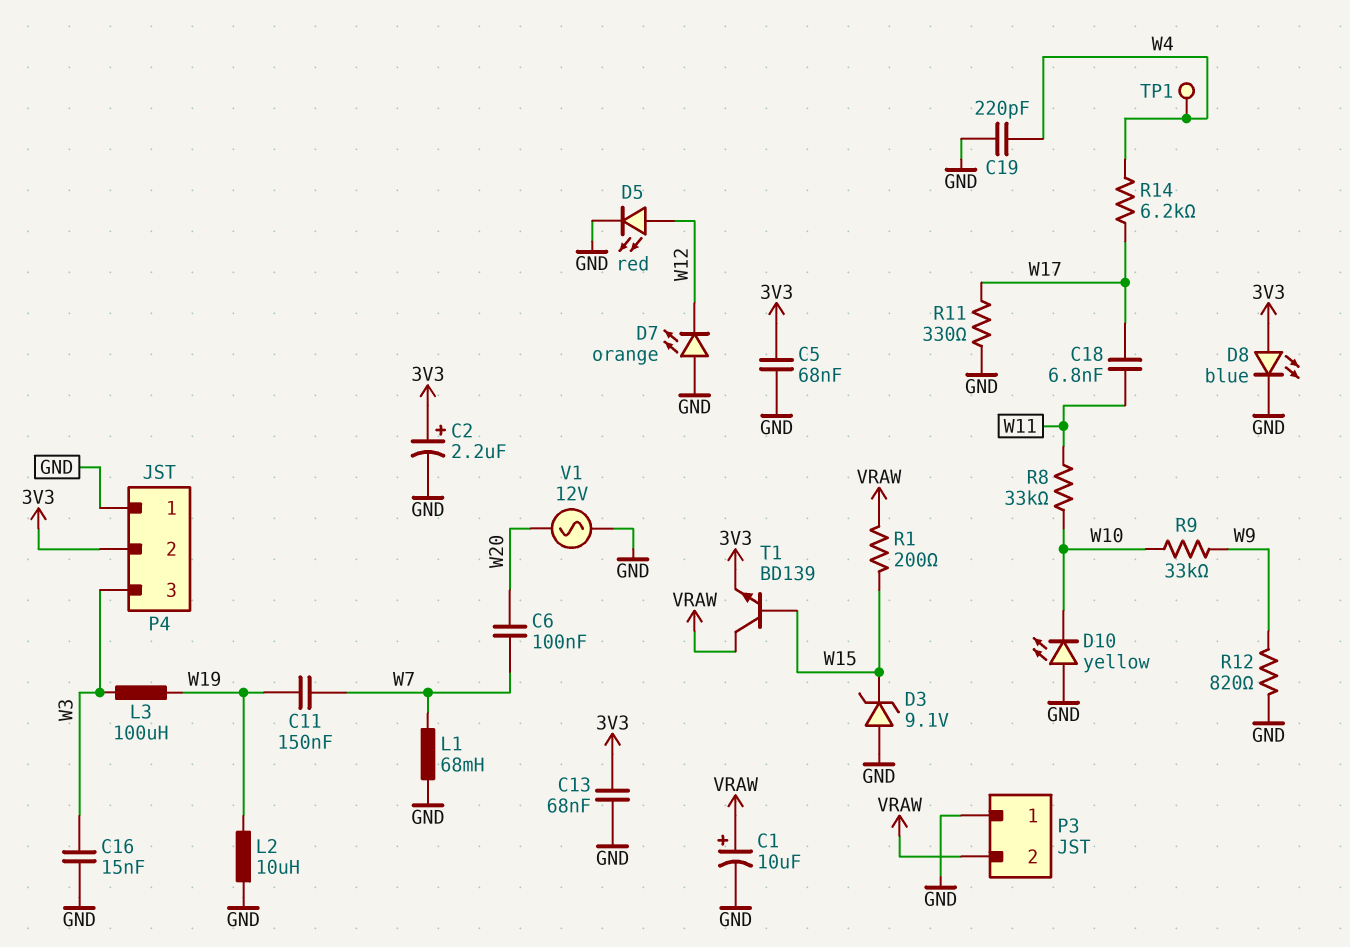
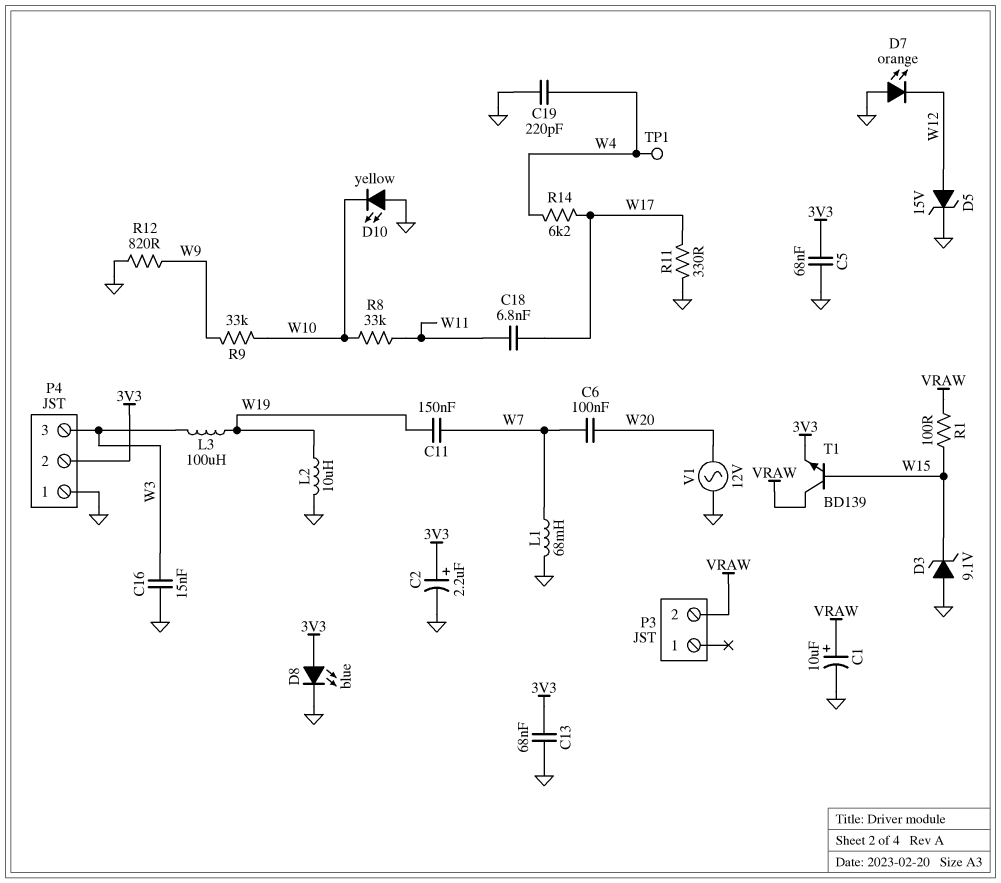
D5: LED red (A W12, K GND) -> zener 15V (A W12, K GND)
P3 pin 1: GND -> none
R1: 200 (VRAW, W15) -> 100 (VRAW, W15)

